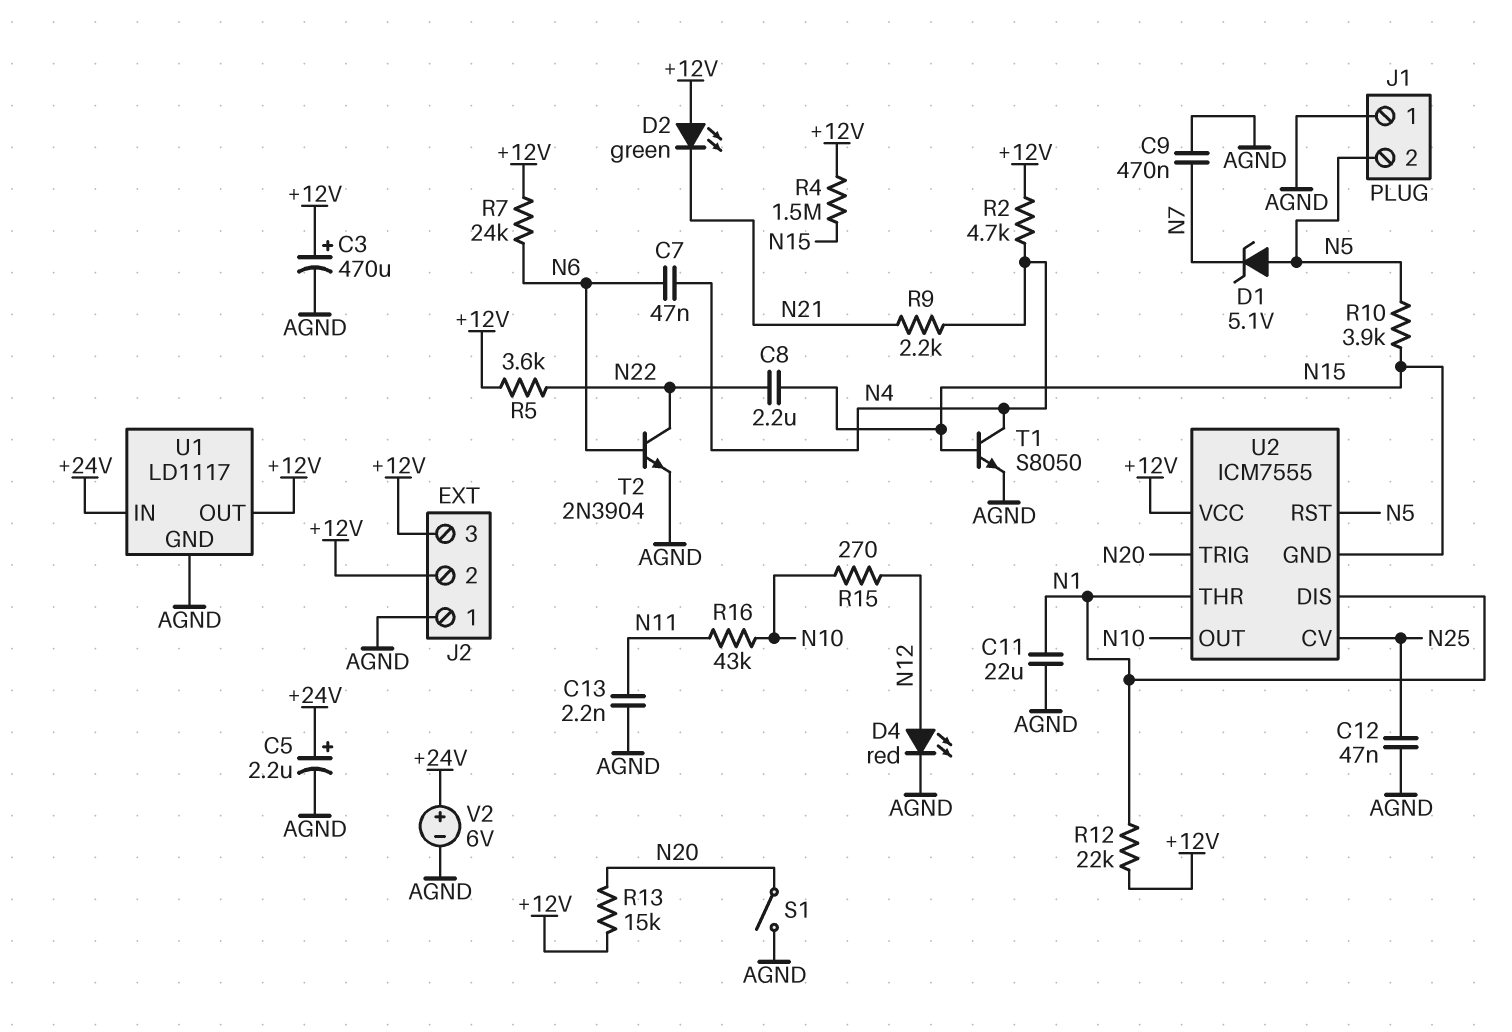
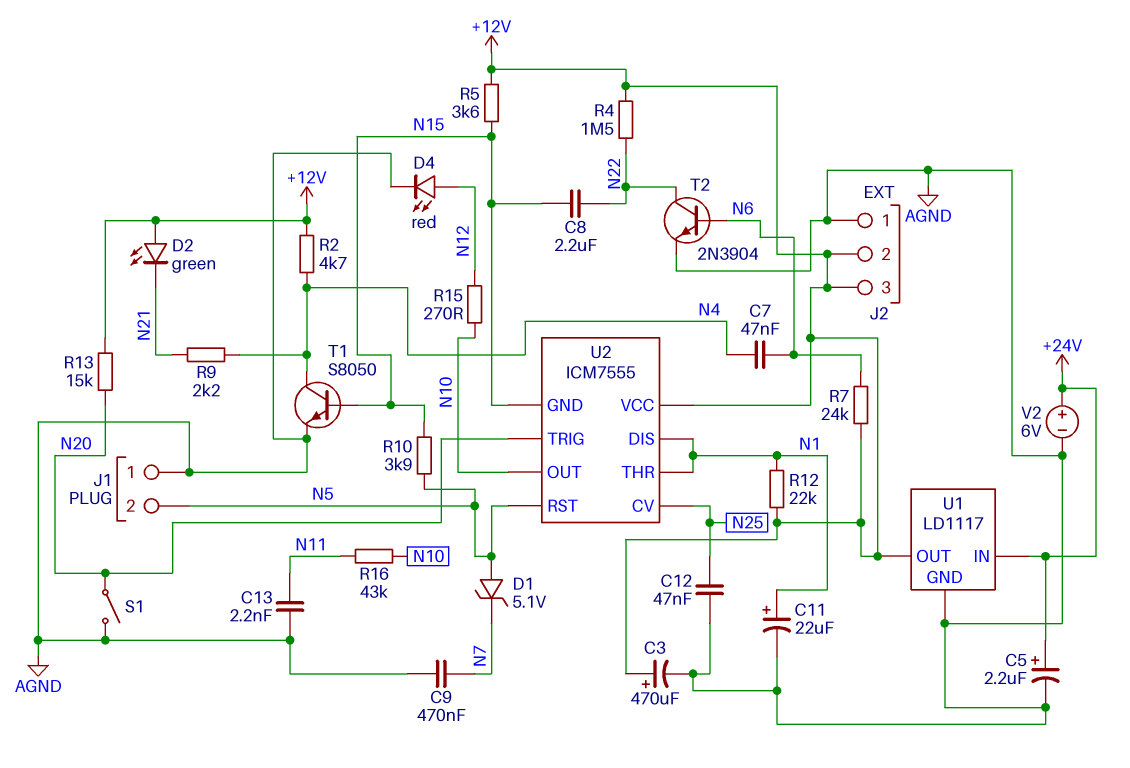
C11: 22uF (AGND, N1) -> 22uF (plus N1, minus AGND)
R4: 1.5M (+12V, N15) -> 1.5M (+12V, N22)
R5: 3.6k (+12V, N22) -> 3.6k (+12V, N15)

